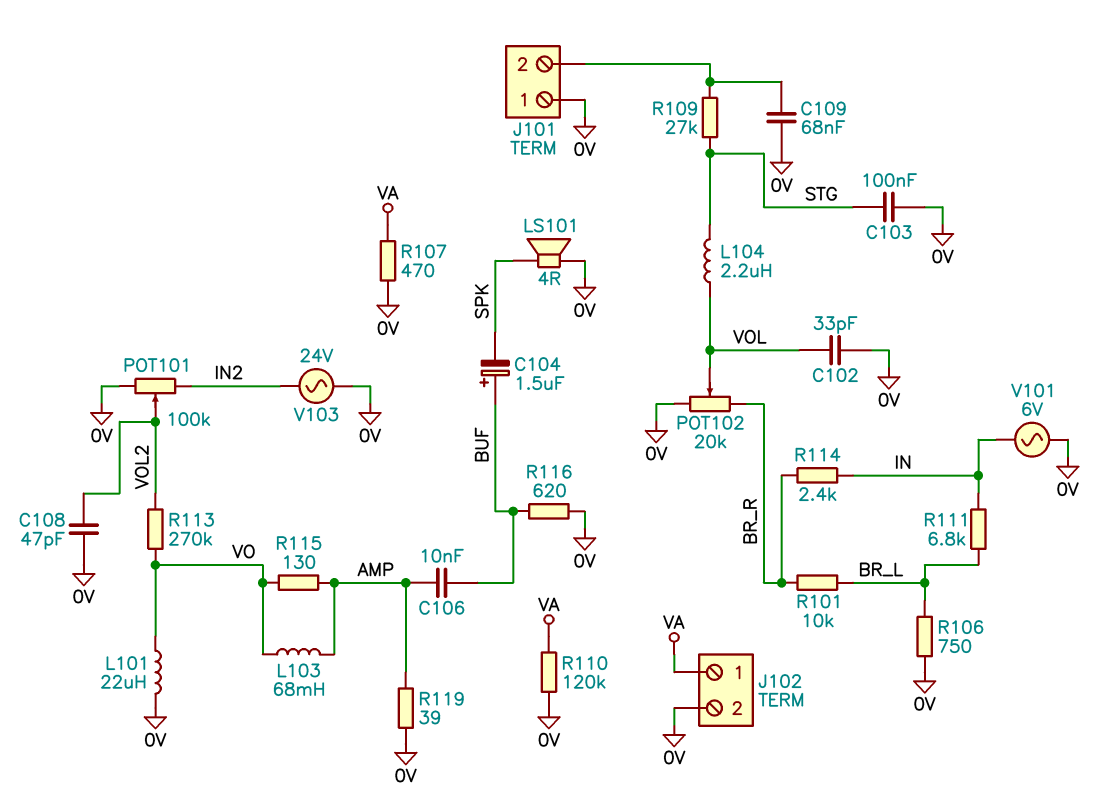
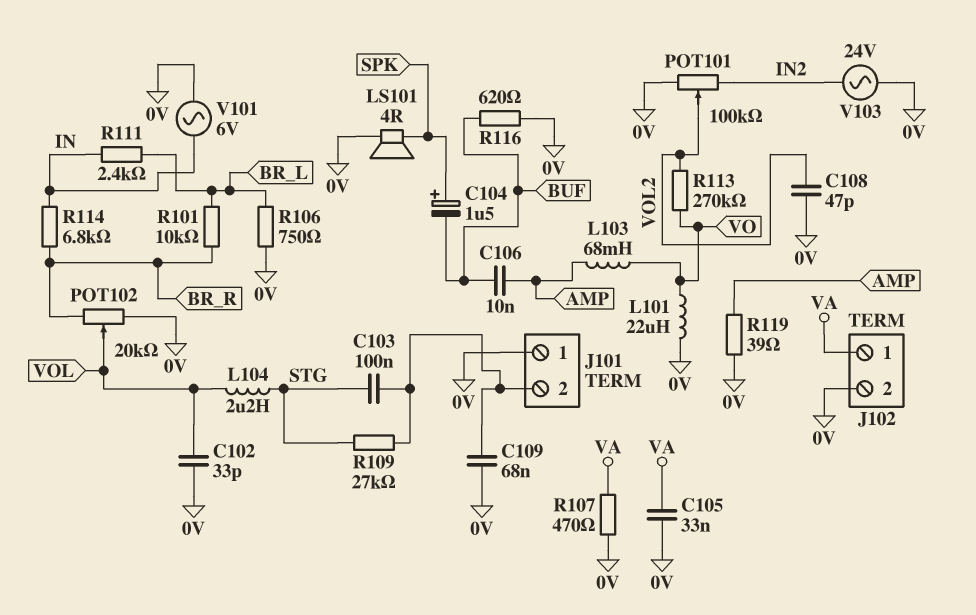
C103: 100nF (0V, STG) -> 100nF (J101/2, STG)
C104: 1.5uF (plus BUF, minus SPK) -> 1.5uF (plus SPK, minus BUF)
C105: none -> 33nF (0V, VA)
R110: 120k (0V, VA) -> none
R111: 6.8k (BR_L, IN) -> 2.4k (BR_L, IN)
R114: 2.4k (BR_R, IN) -> 6.8k (BR_R, IN)
R115: 130 (AMP, VO) -> none

